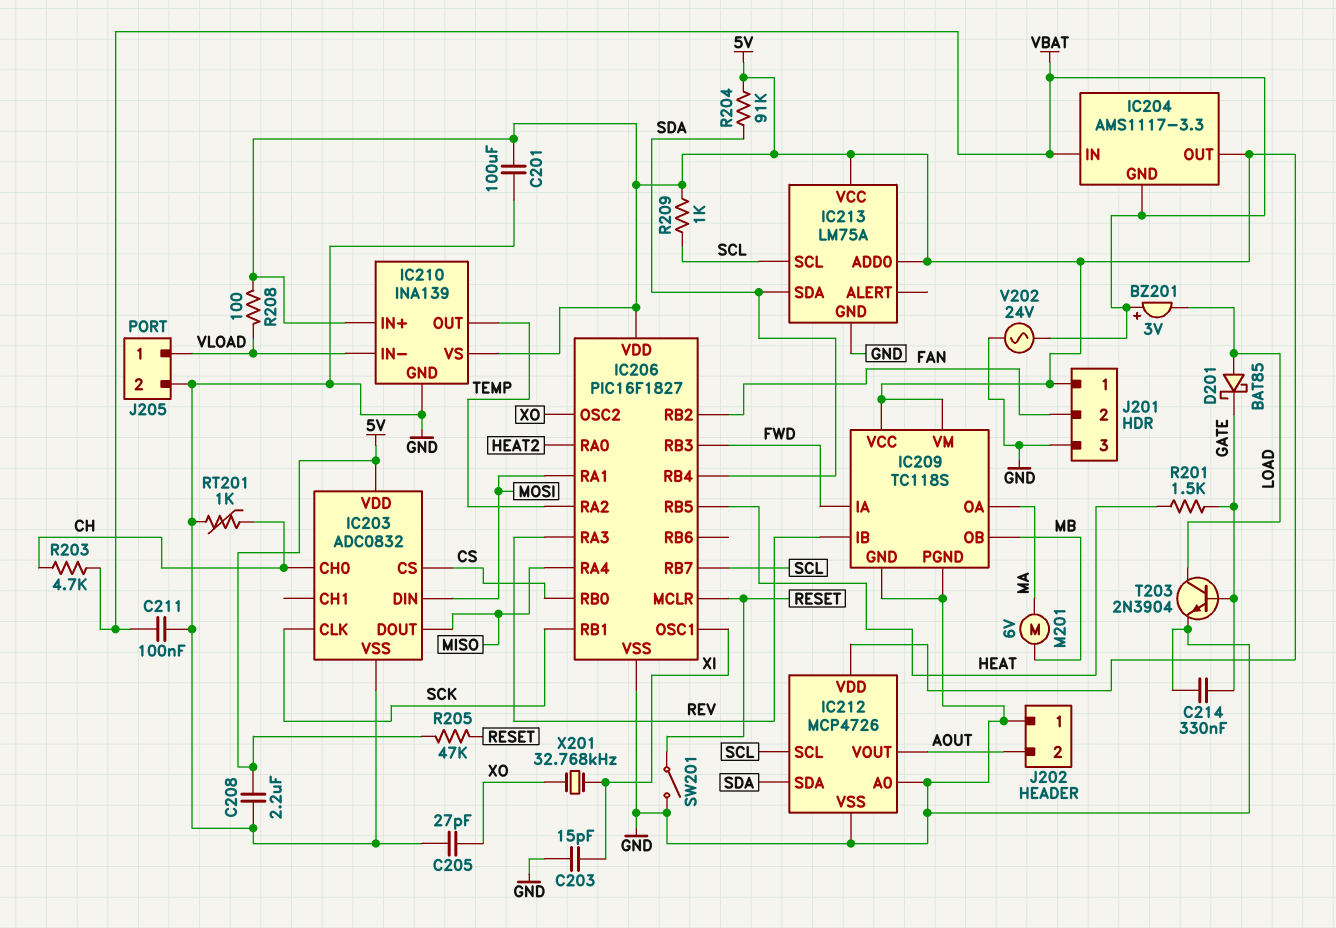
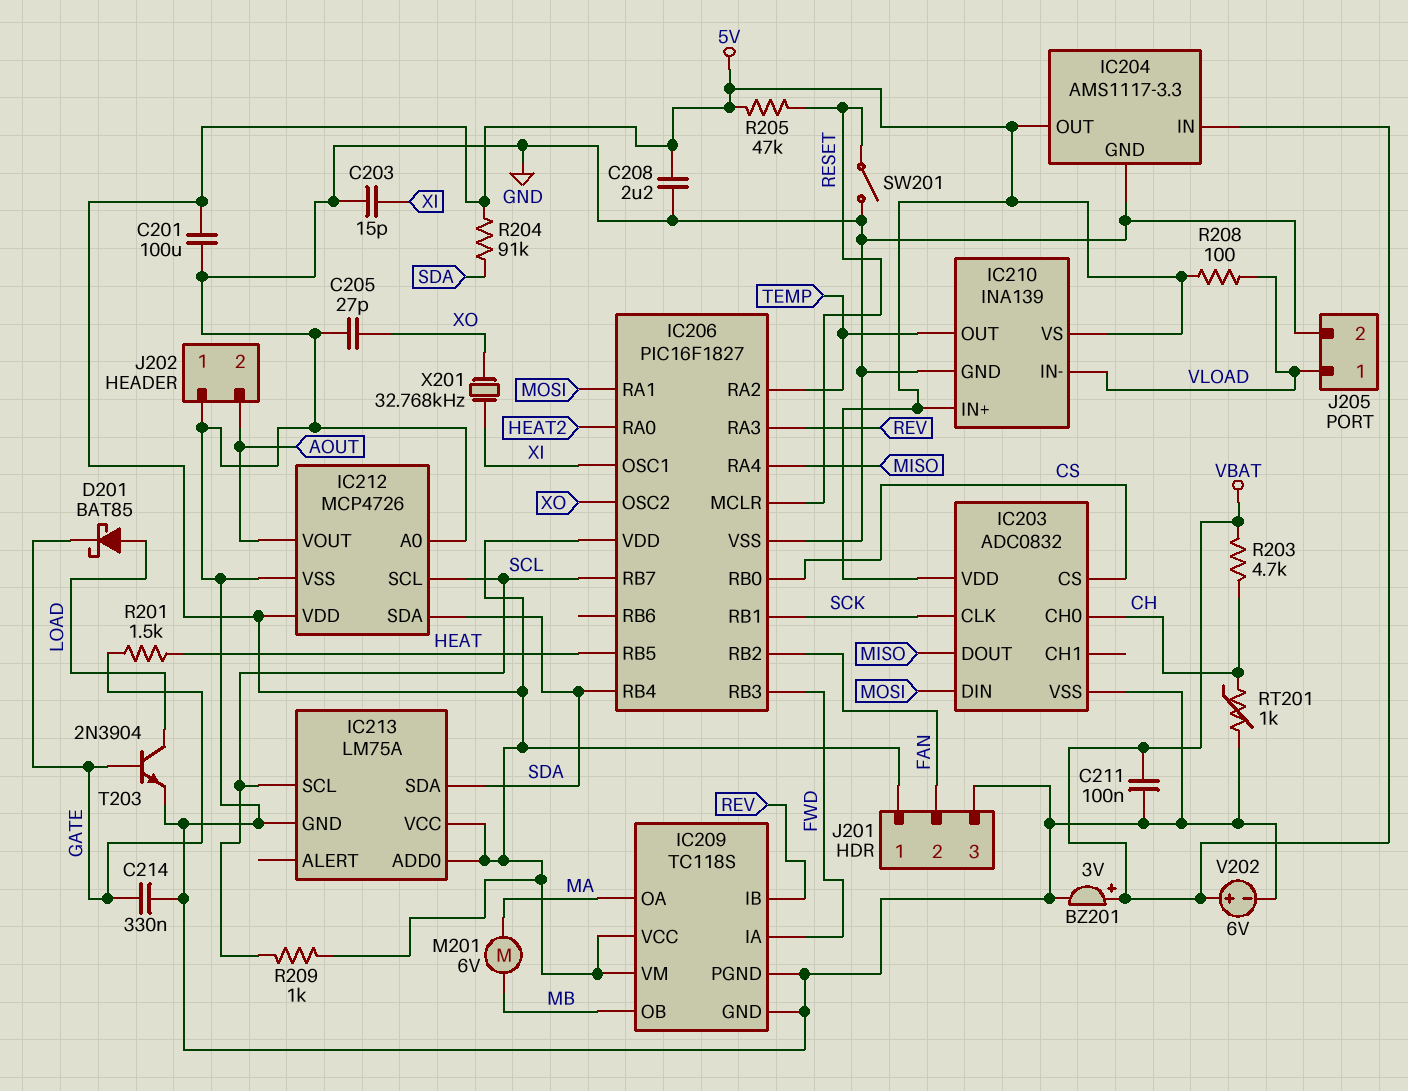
BZ201: buzzer 3V (plus VBAT, minus LOAD) -> buzzer 3V (plus VBAT, minus GND)
IC204 pin GND: VBAT -> GND
V202: AC 24V (GND, VBAT) -> 6V (plus VBAT, minus GND)

